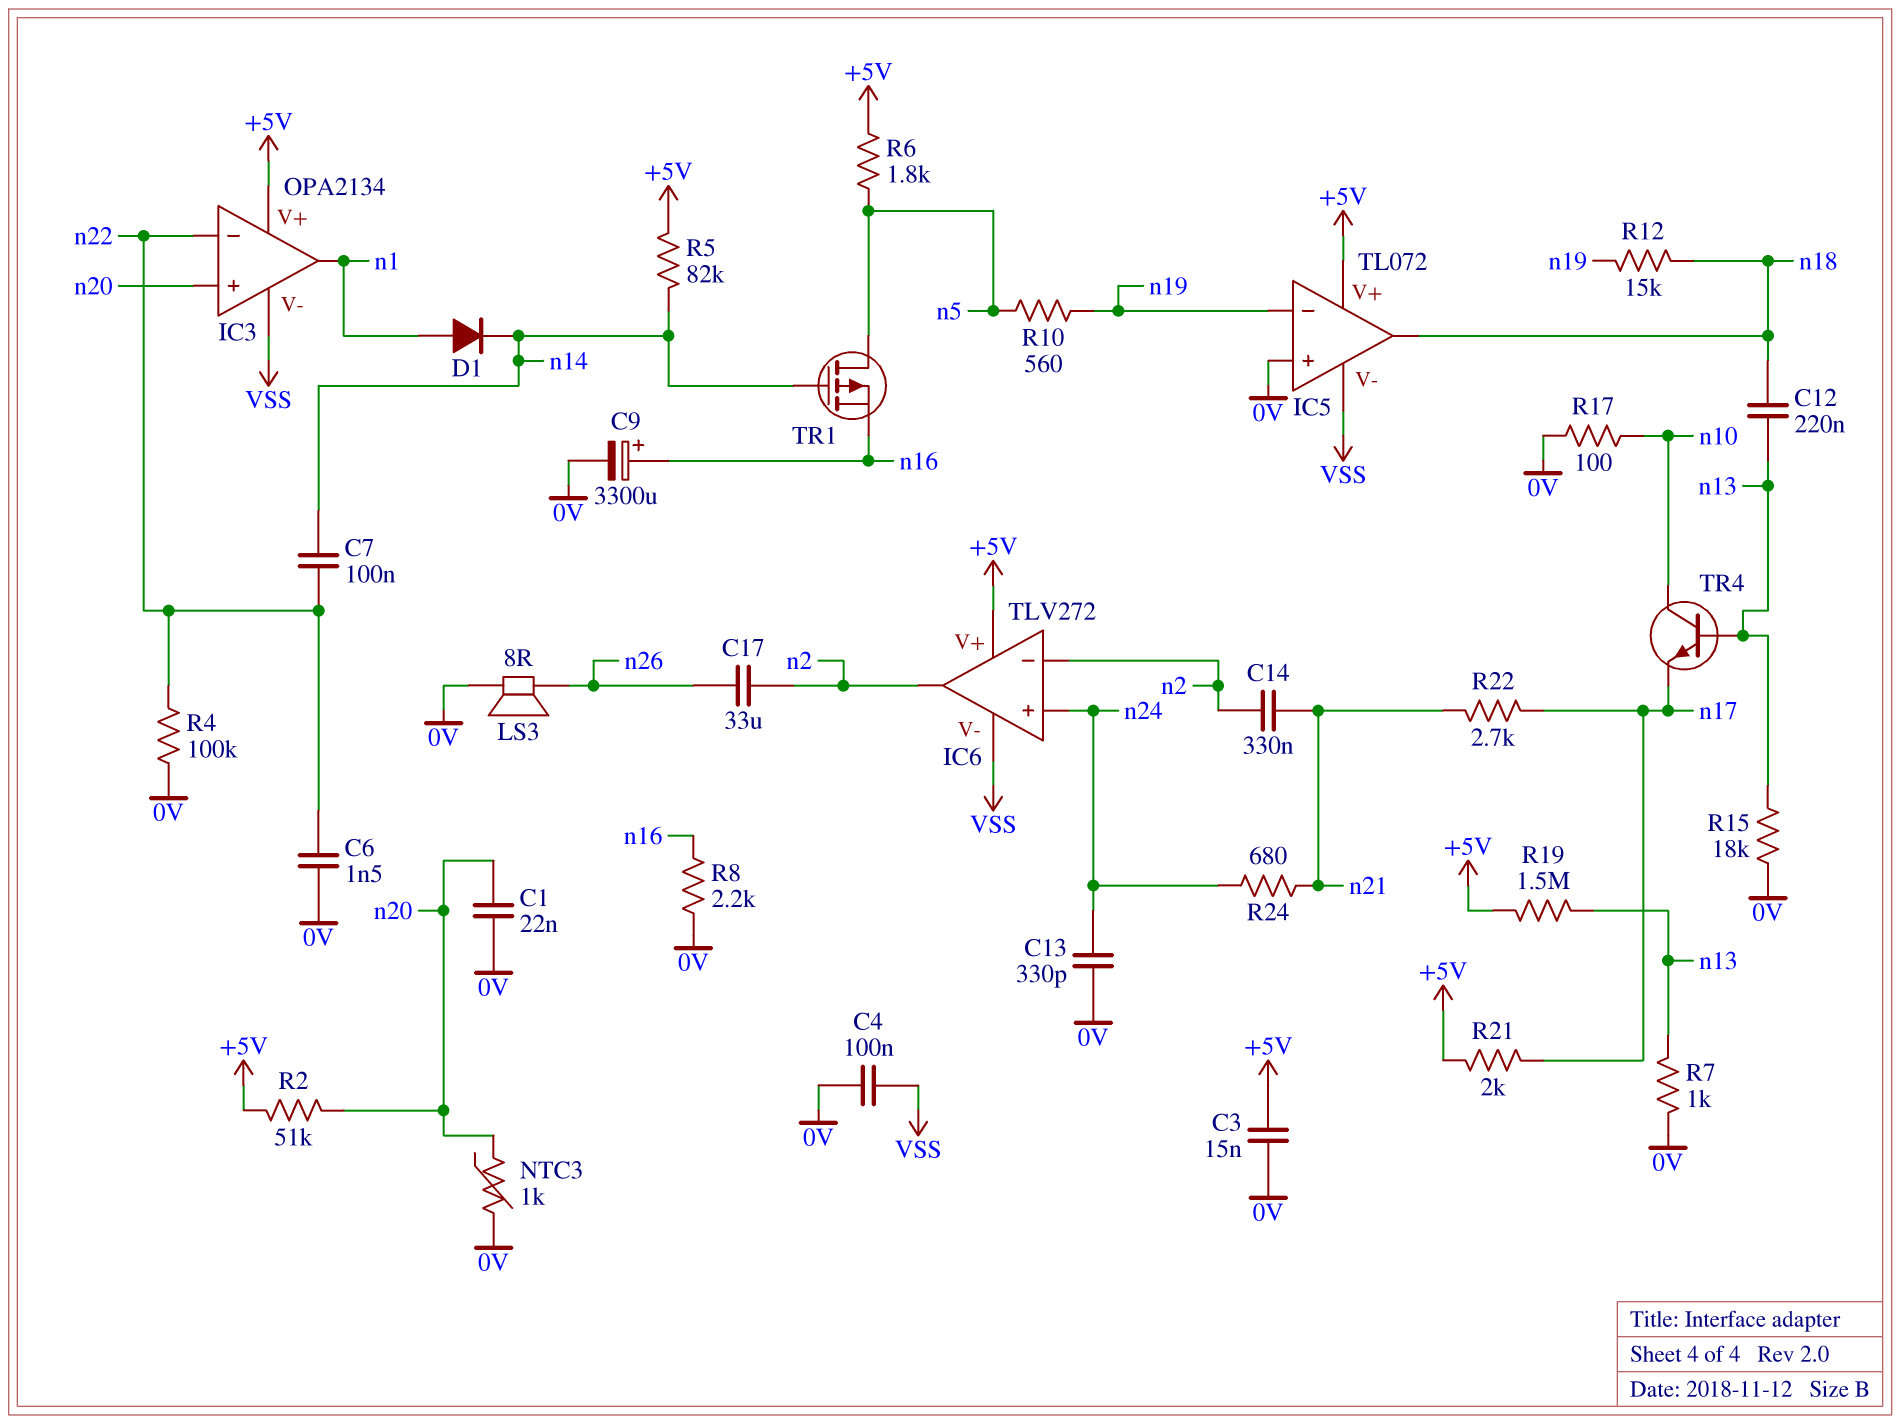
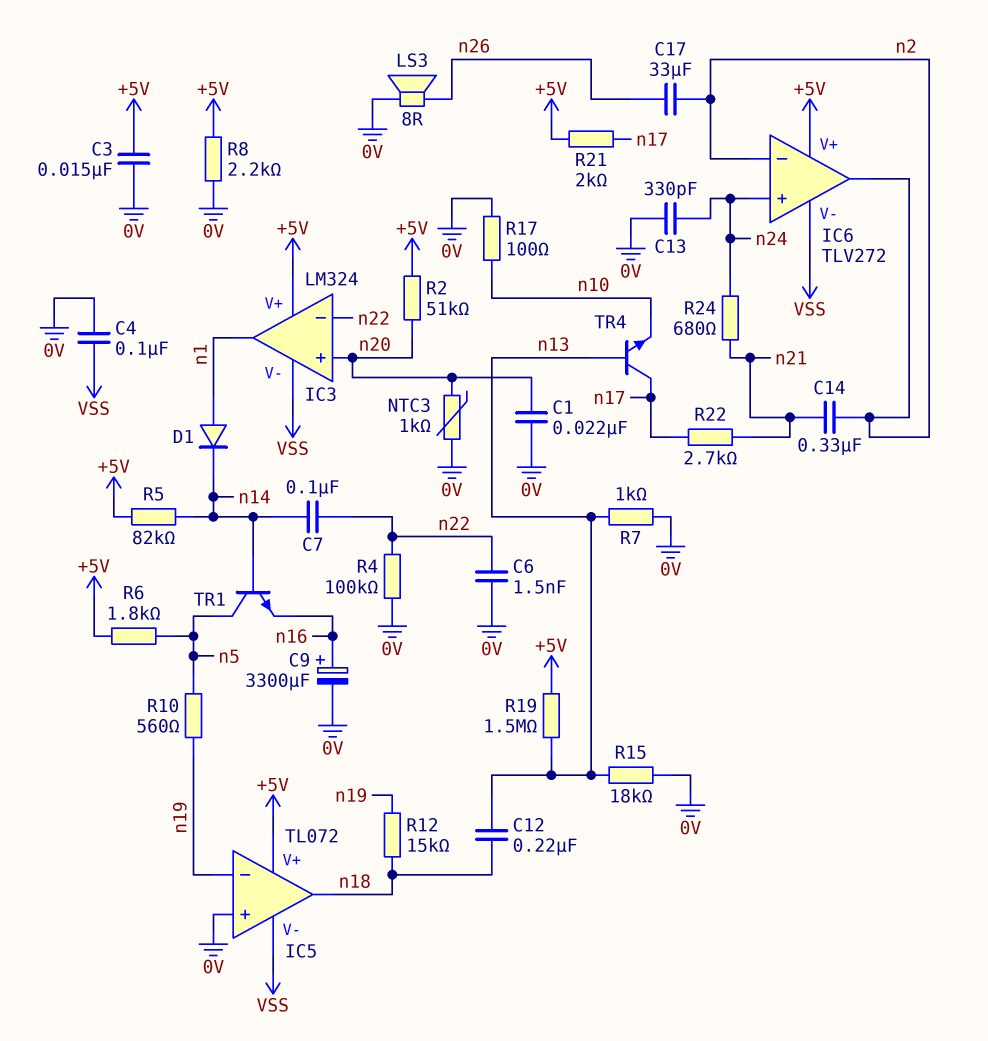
IC3: OPA2134 -> LM324
R8: 2.2k (0V, n16) -> 2.2k (+5V, 0V)
TR1: PMOS (G n14, D n5, S n16) -> NPN (B n14, C n5, E n16)
TR4: NPN (B n13, C n10, E n17) -> NPN (B n13, C n17, E n10)

